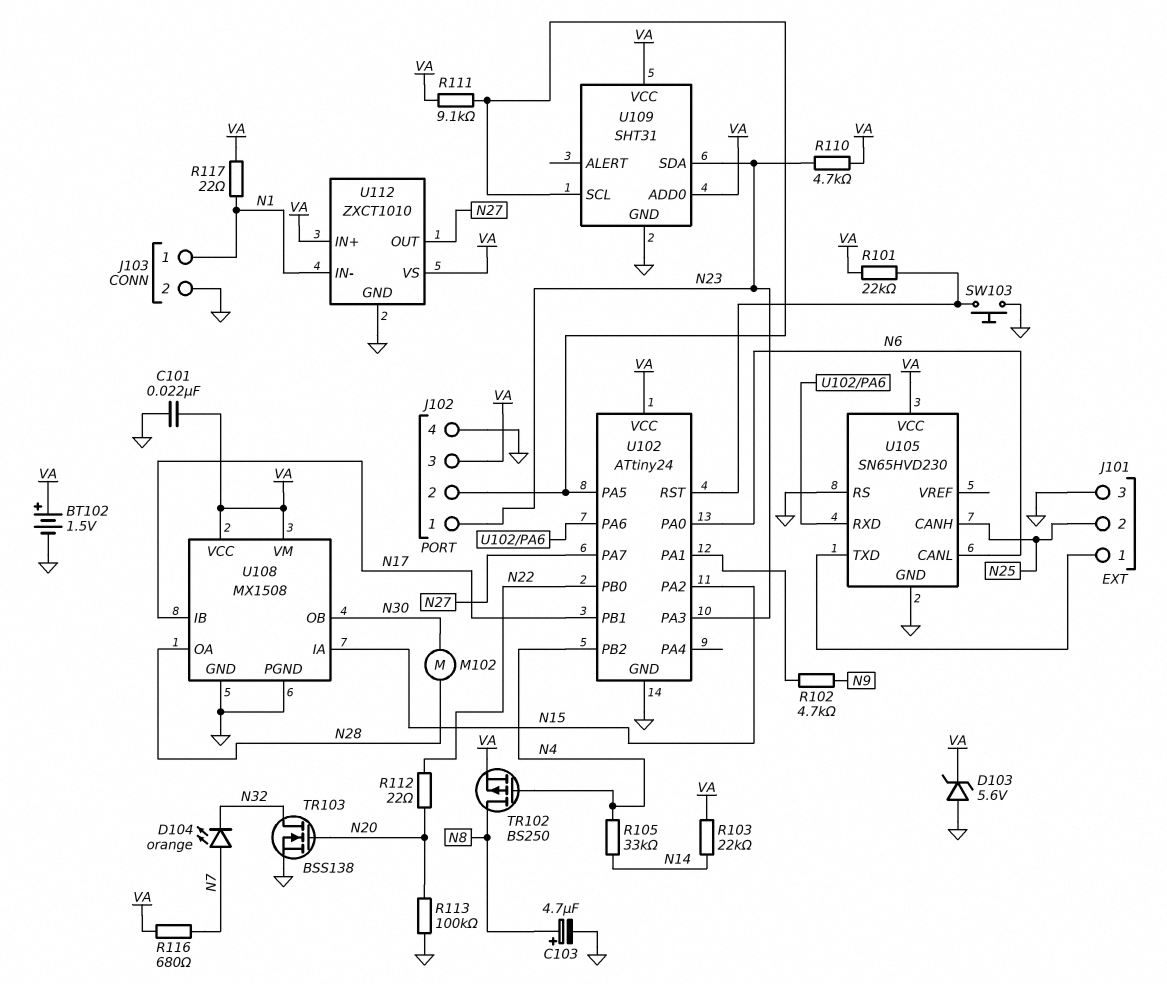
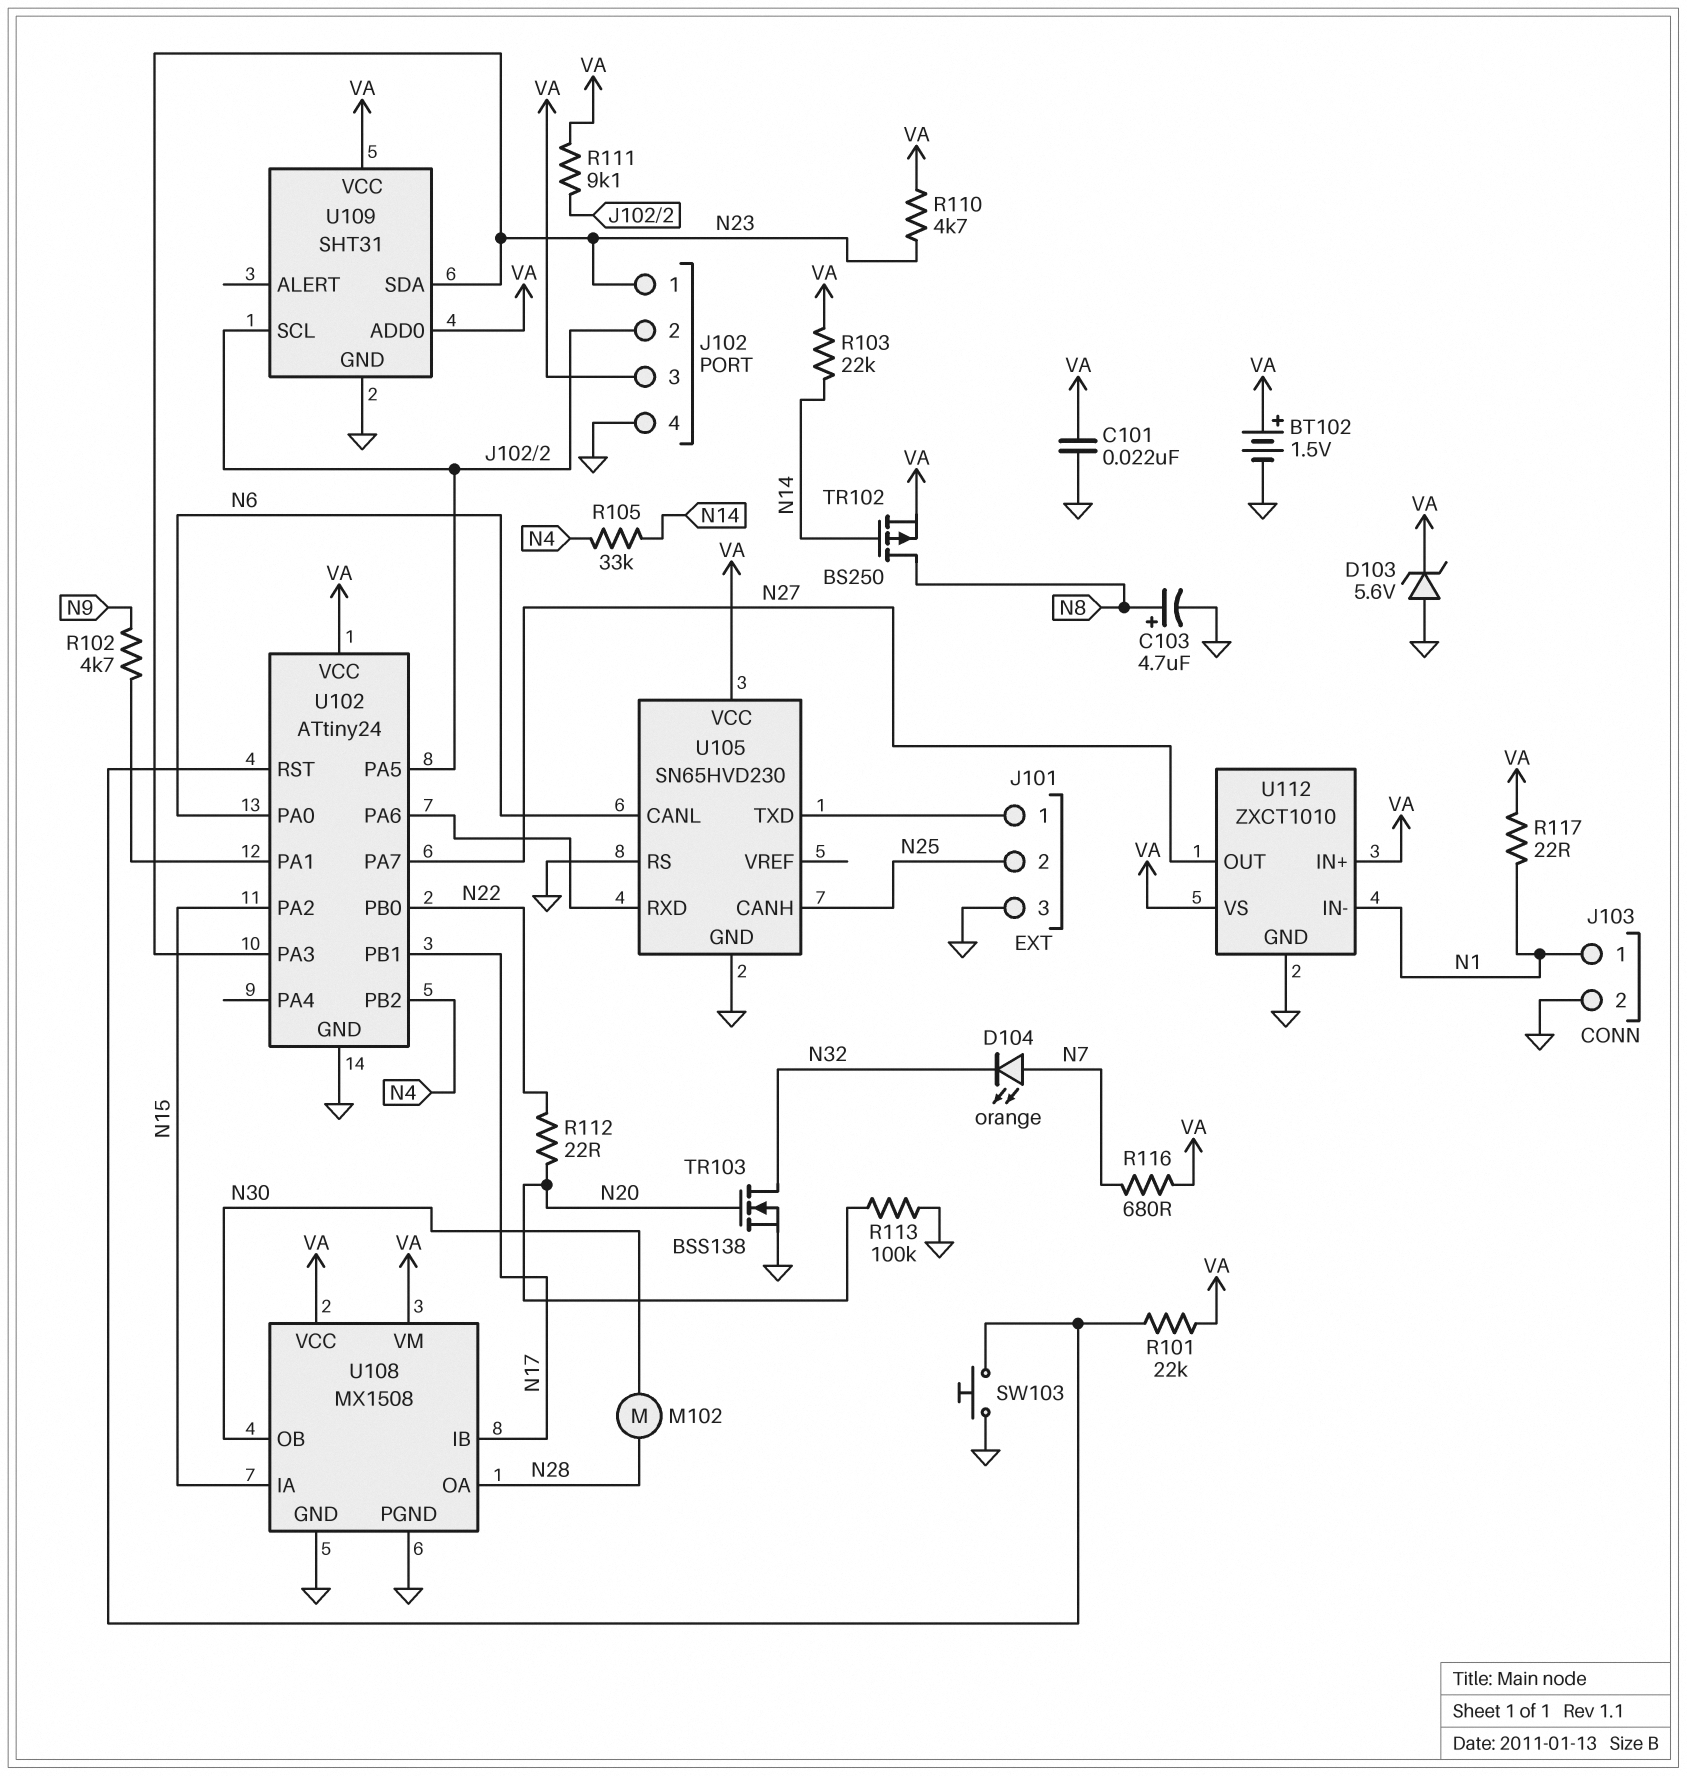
TR102: PMOS BS250 (G N4, D N8, S VA) -> PMOS BS250 (G N14, D N8, S VA)

